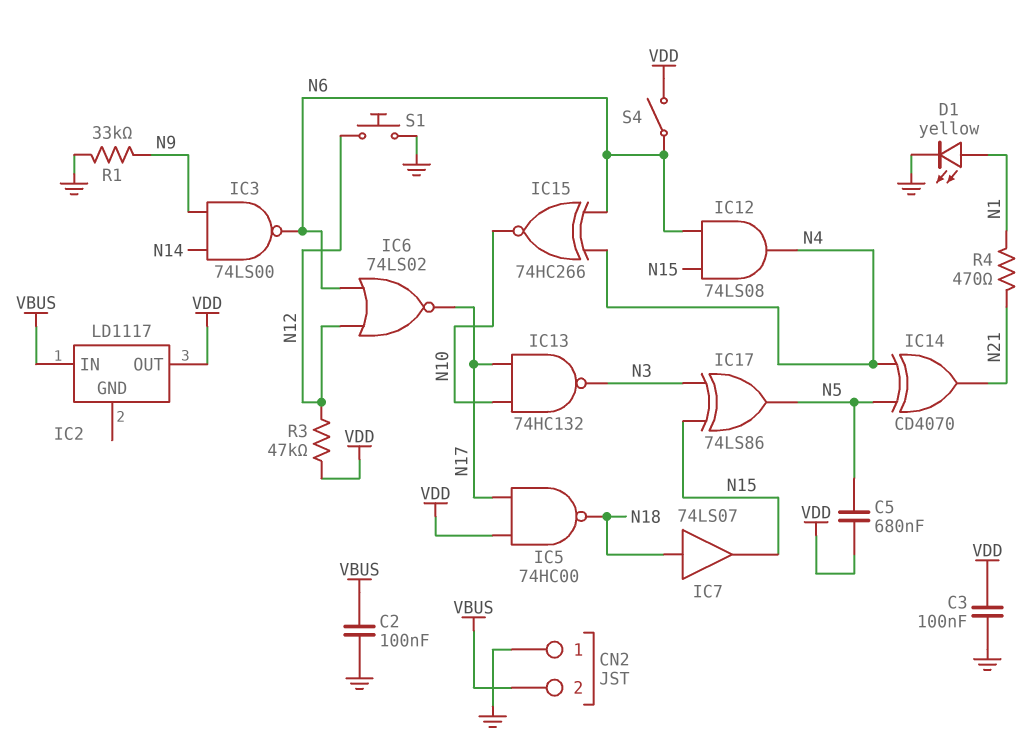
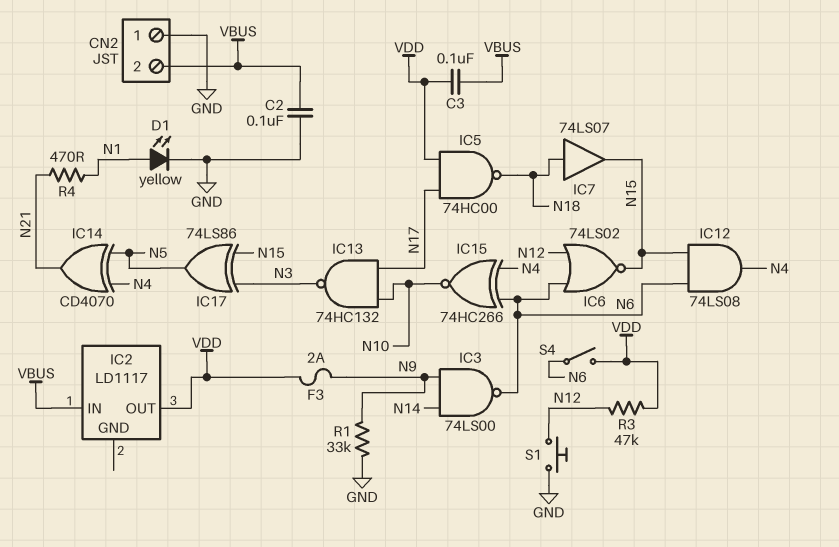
C3: 100nF (GND, VDD) -> 100nF (VBUS, VDD)
C5: 680nF (N5, VDD) -> none
F3: none -> 2A (N9, VDD)
IC6: NOR 74LS02 (in N6, in N12, out N17) -> NOR 74LS02 (in N6, in N12, out N15)

